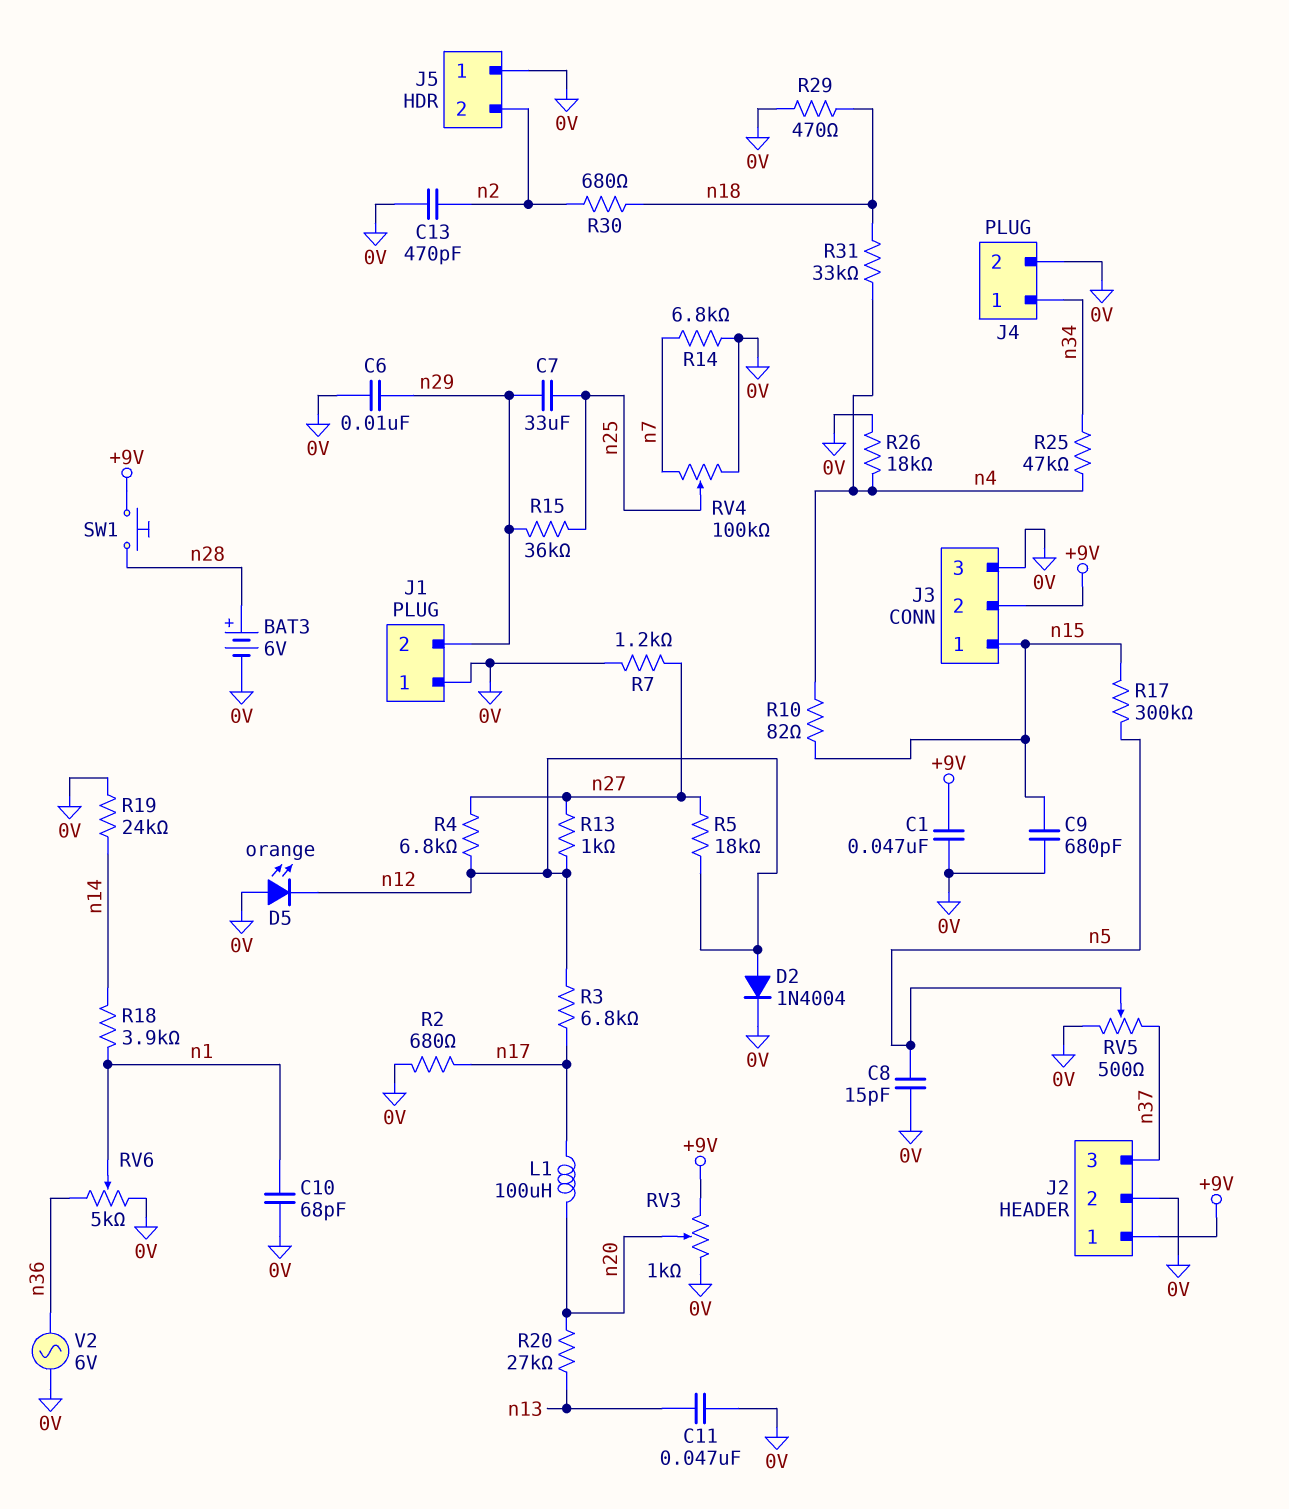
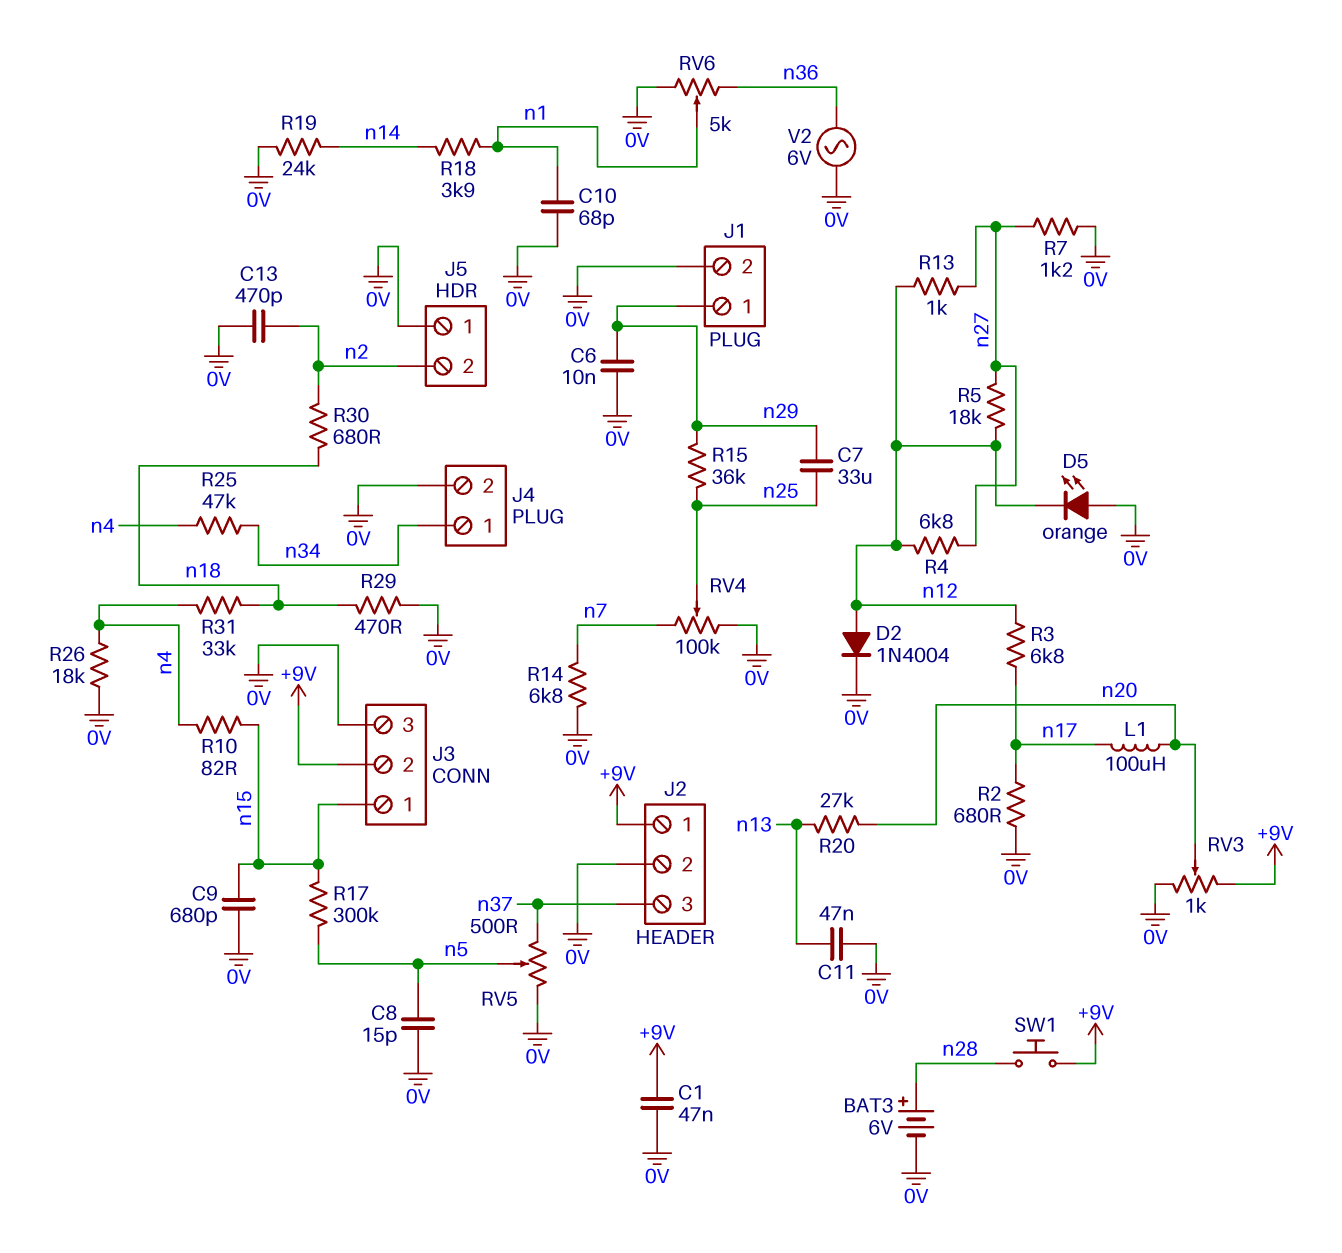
J1 pin 1: 0V -> n29
J1 pin 2: n29 -> 0V

